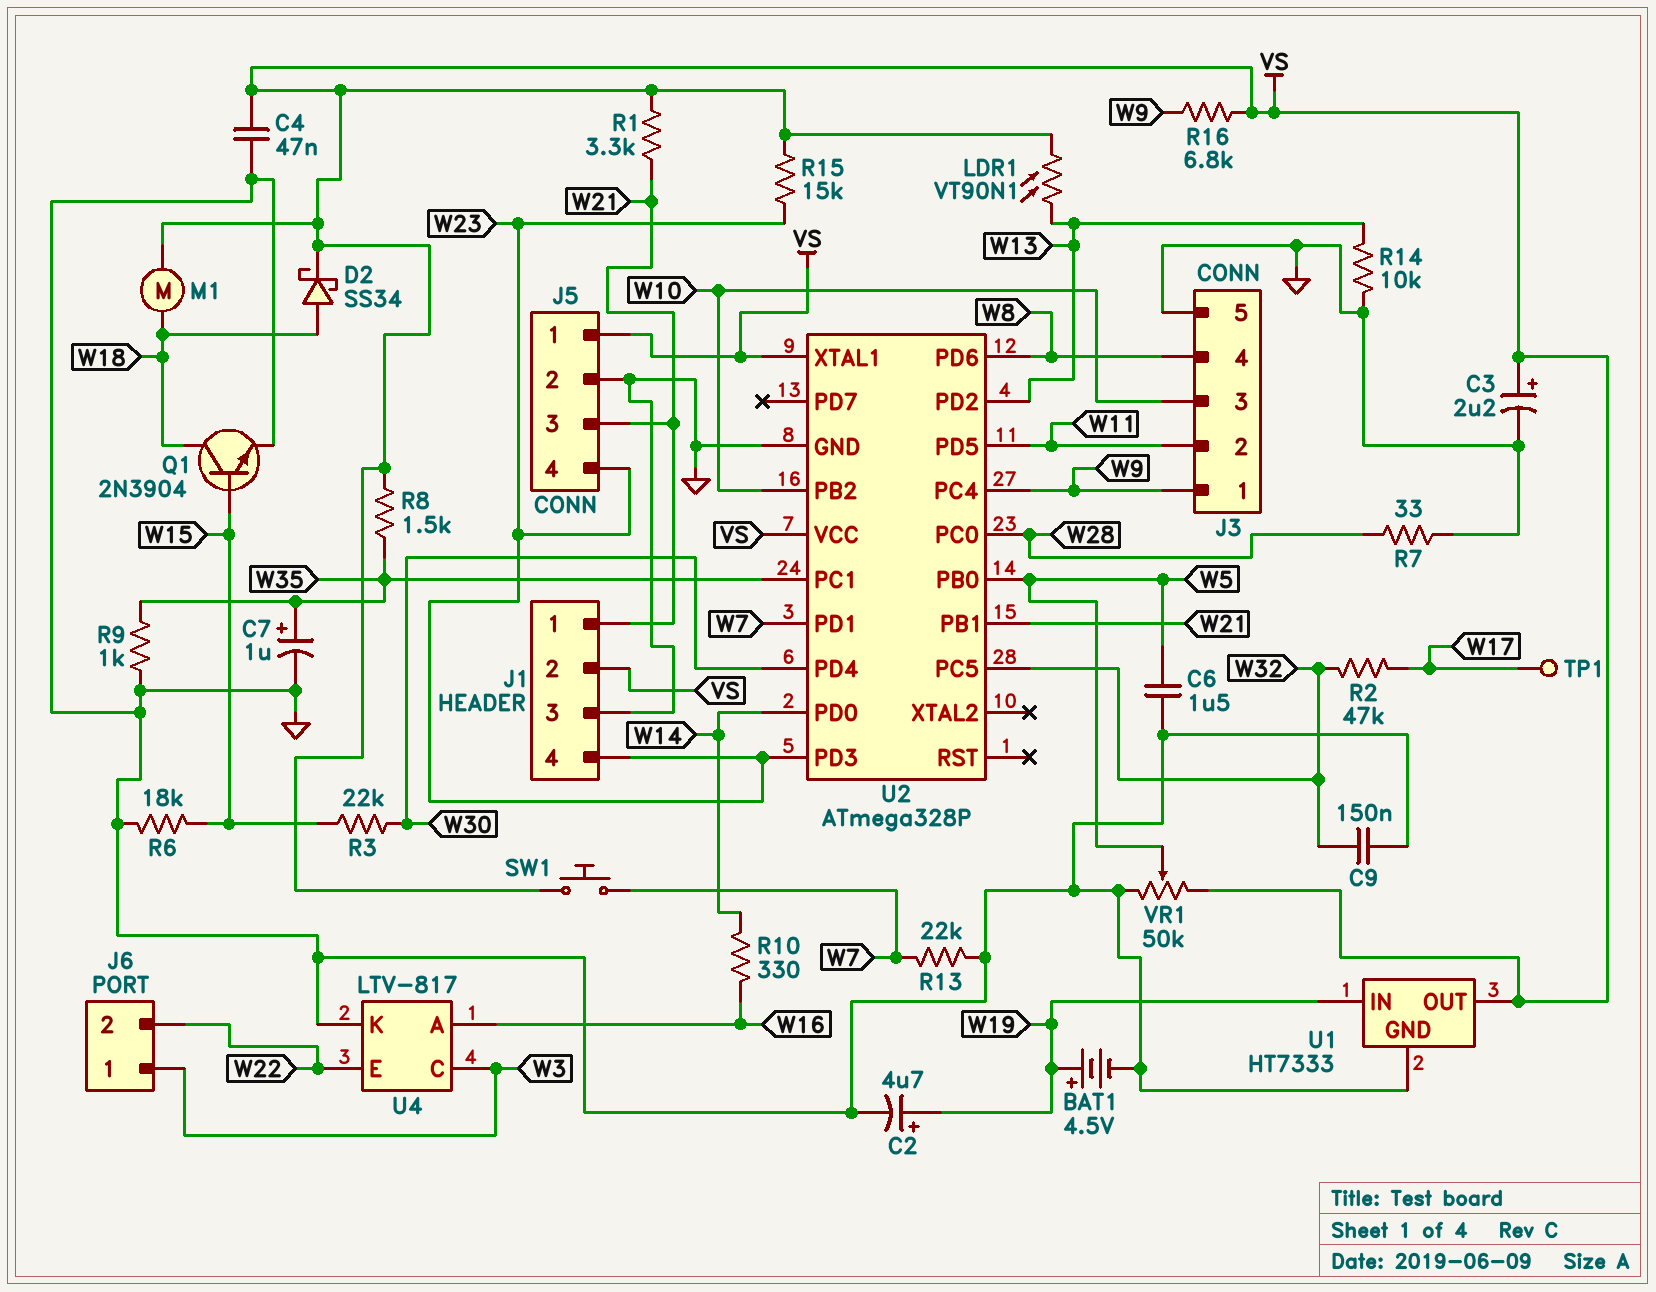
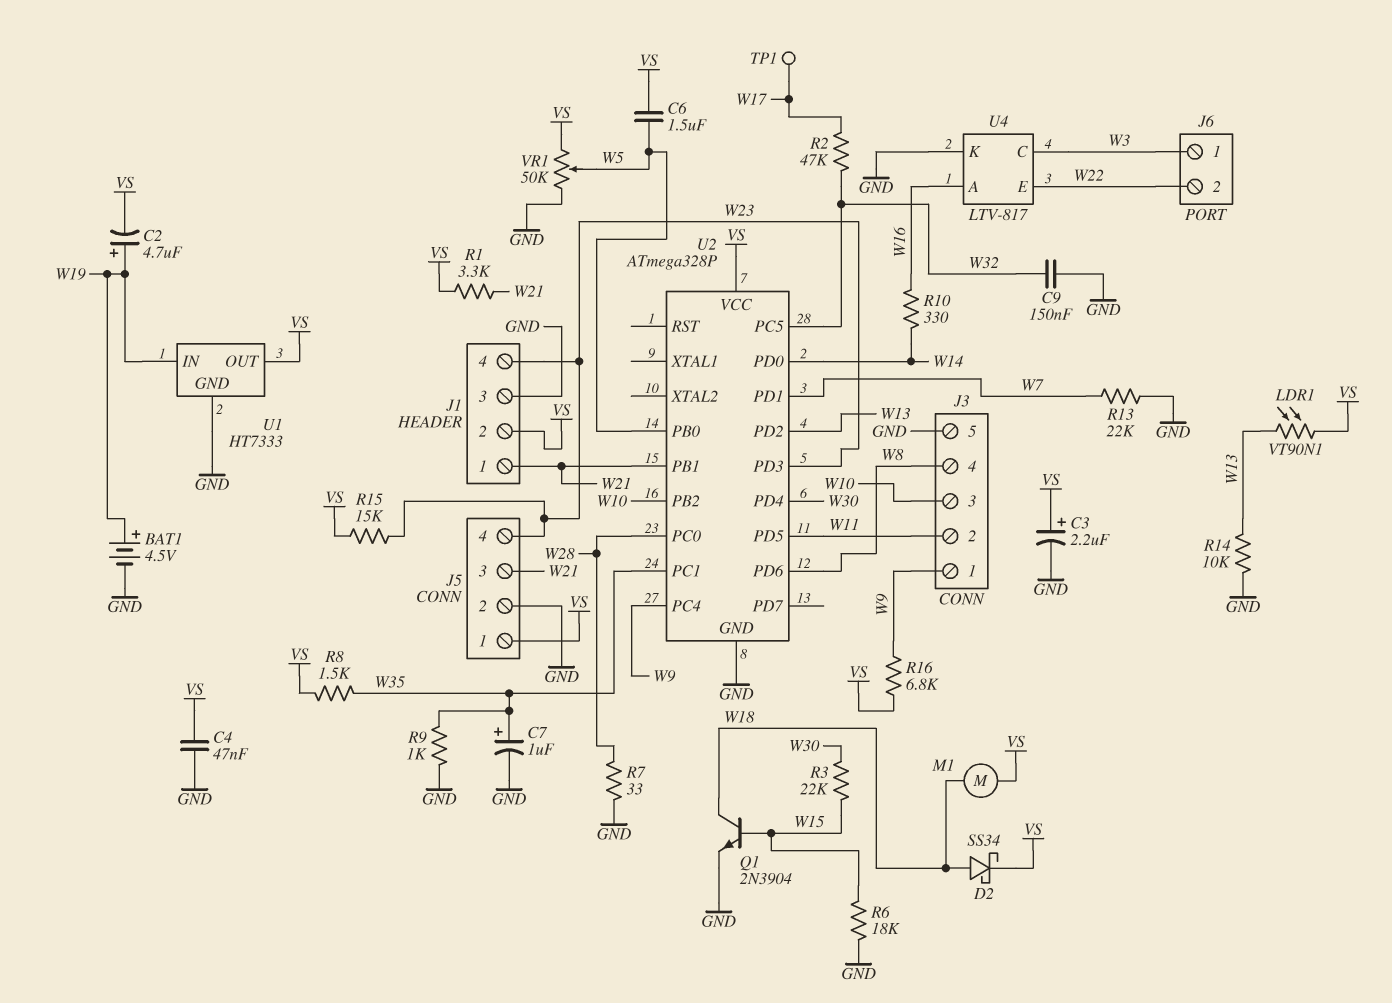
C2: 4.7uF (plus W19, minus GND) -> 4.7uF (plus W19, minus VS)
C6: 1.5uF (GND, W5) -> 1.5uF (VS, W5)
SW1: button (VS, W7) -> none
U2 pin XTAL1: VS -> none

